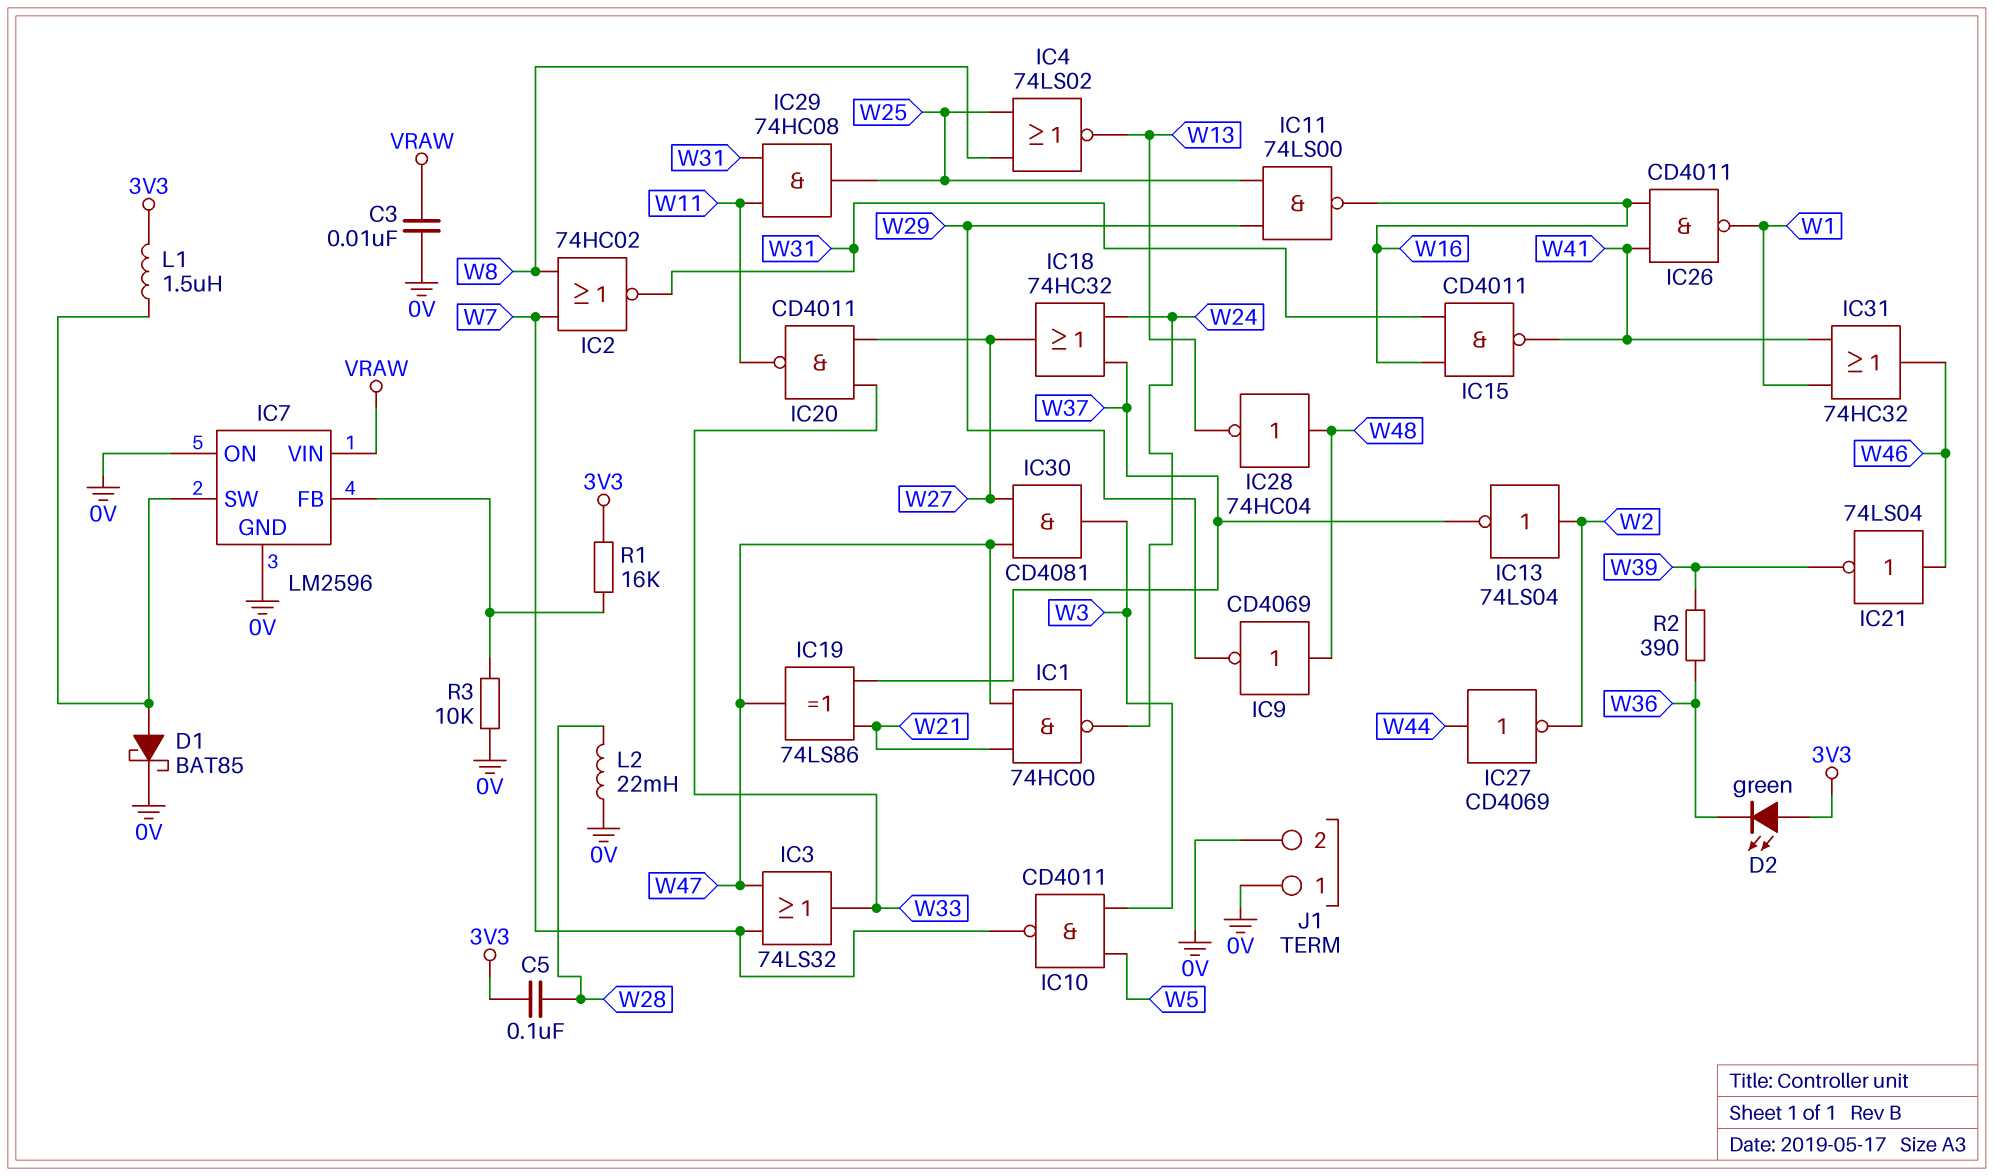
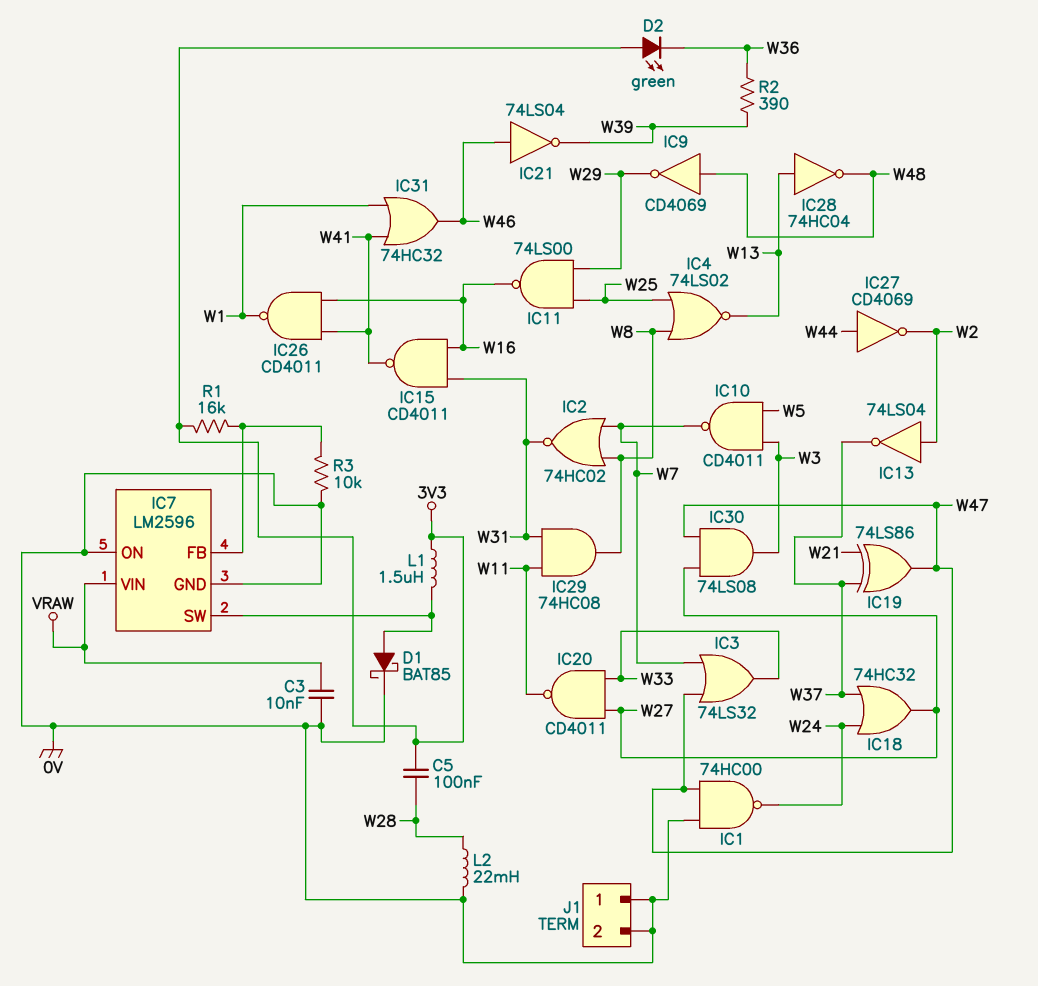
IC1: NAND 74HC00 (in W21, in W47, out W24) -> NAND 74HC00 (in 0V, in W47, out W24)
IC28: NOT 74HC04 (in W48, out W13) -> NOT 74HC04 (in W13, out W48)
IC29: AND 74HC08 (in W11, in W31, out W25) -> AND 74HC08 (in W11, in W31, out W8)
IC30: AND CD4081 (in W27, in W47, out W3) -> AND 74LS08 (in W27, in W47, out W3)

